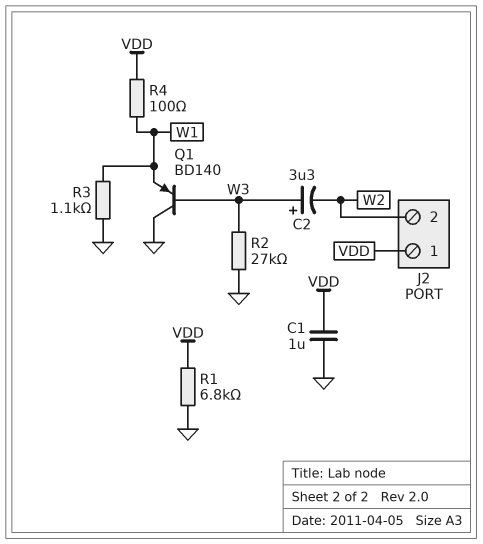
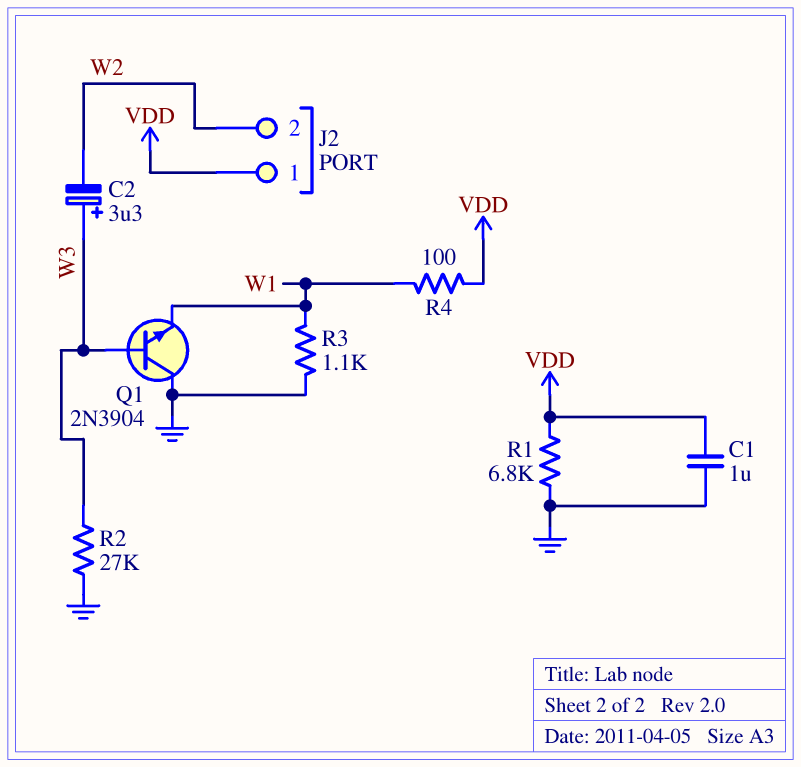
Q1: PNP BD140 (B W3, C GND, E W1) -> NPN 2N3904 (B W3, C GND, E W1)

